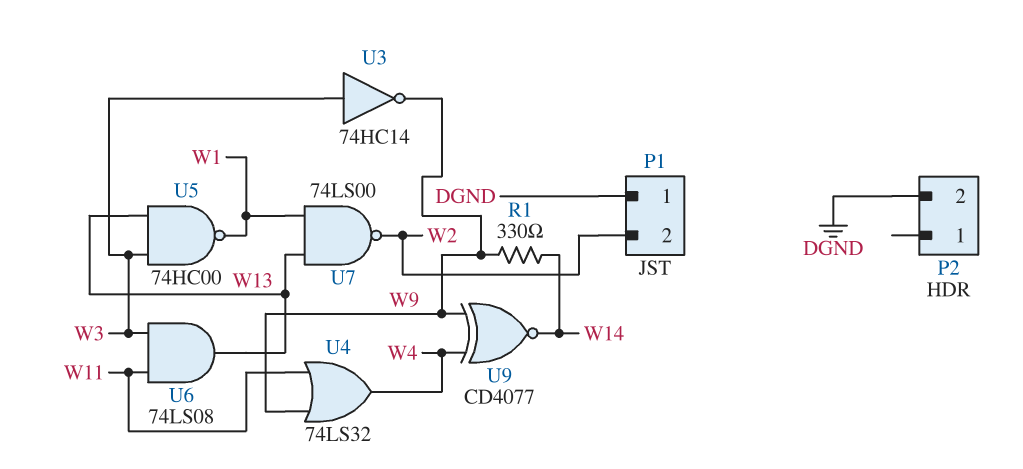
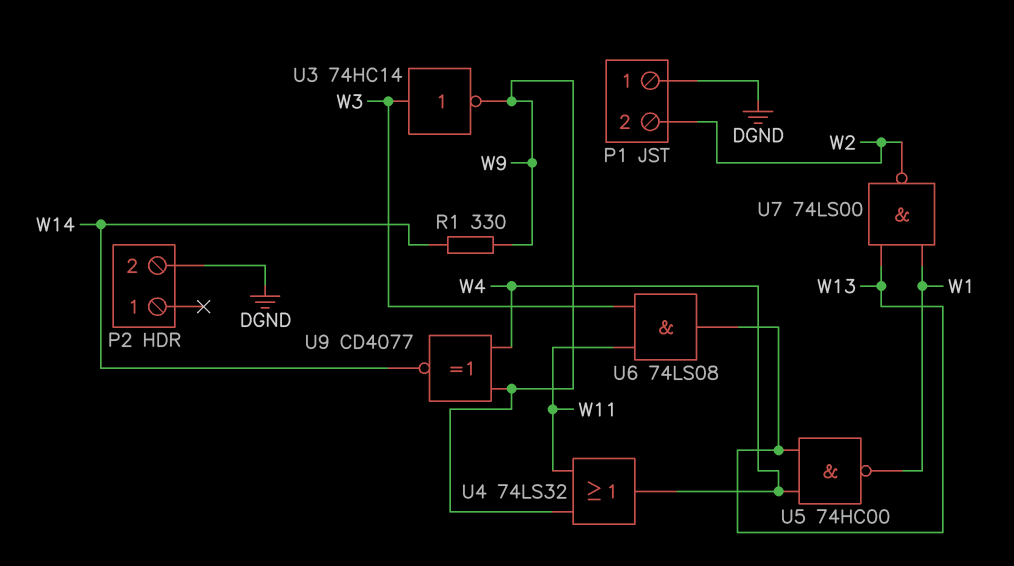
U5: NAND 74HC00 (in W3, in W13, out W1) -> NAND 74HC00 (in W4, in W13, out W1)

